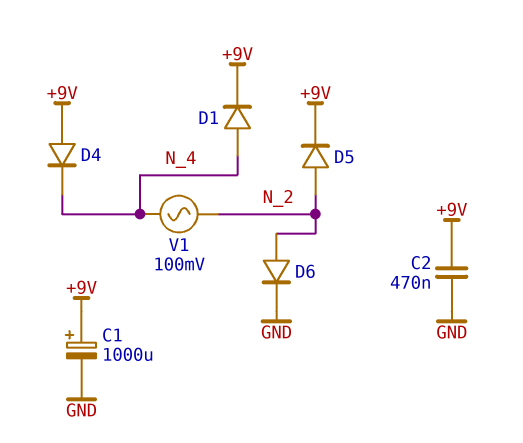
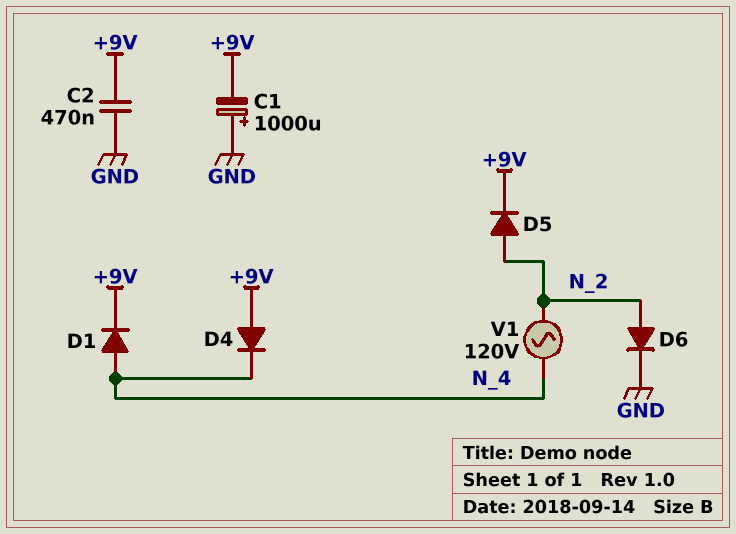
C1: 1000uF (plus +9V, minus GND) -> 1000uF (plus GND, minus +9V)
V1: AC 100mV (N_2, N_4) -> AC 120V (N_2, N_4)

